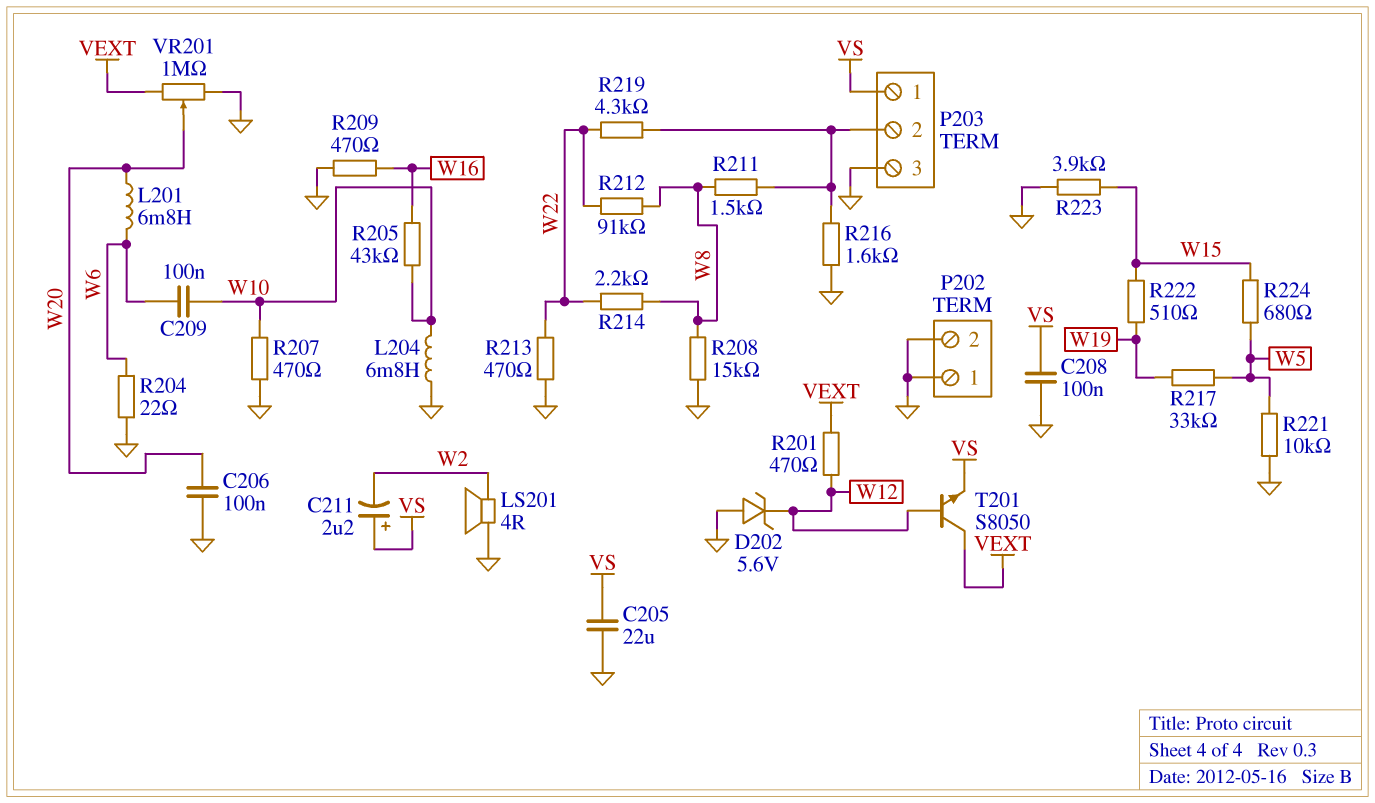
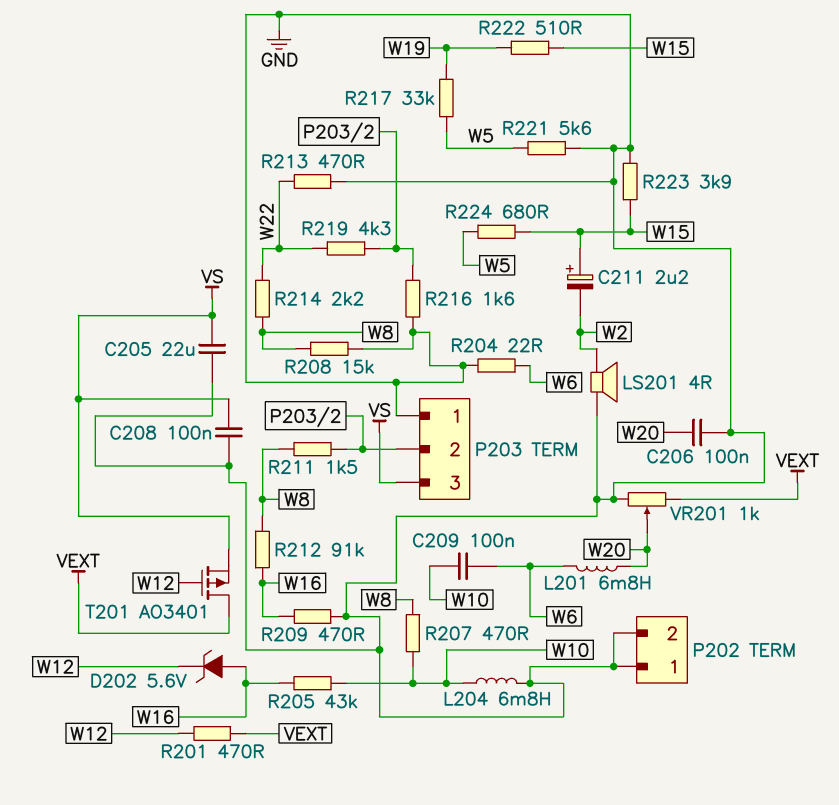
C211: 2.2uF (plus VS, minus W2) -> 2.2uF (plus W15, minus W2)
D202: zener 5.6V (A GND, K W12) -> zener 5.6V (A W16, K W12)
P203 pin 1: VS -> GND
P203 pin 3: GND -> VS
R207: 470 (GND, W10) -> 470 (W8, W10)
R212: 91k (W8, W22) -> 91k (W8, W16)
R221: 10k (GND, W5) -> 5.6k (GND, W5)
T201: NPN S8050 (B W12, C VEXT, E VS) -> PMOS AO3401 (G W12, D VEXT, S VS)
VR201: 1M (GND, VEXT, wiper W20) -> 1k (GND, VEXT, wiper W20)

